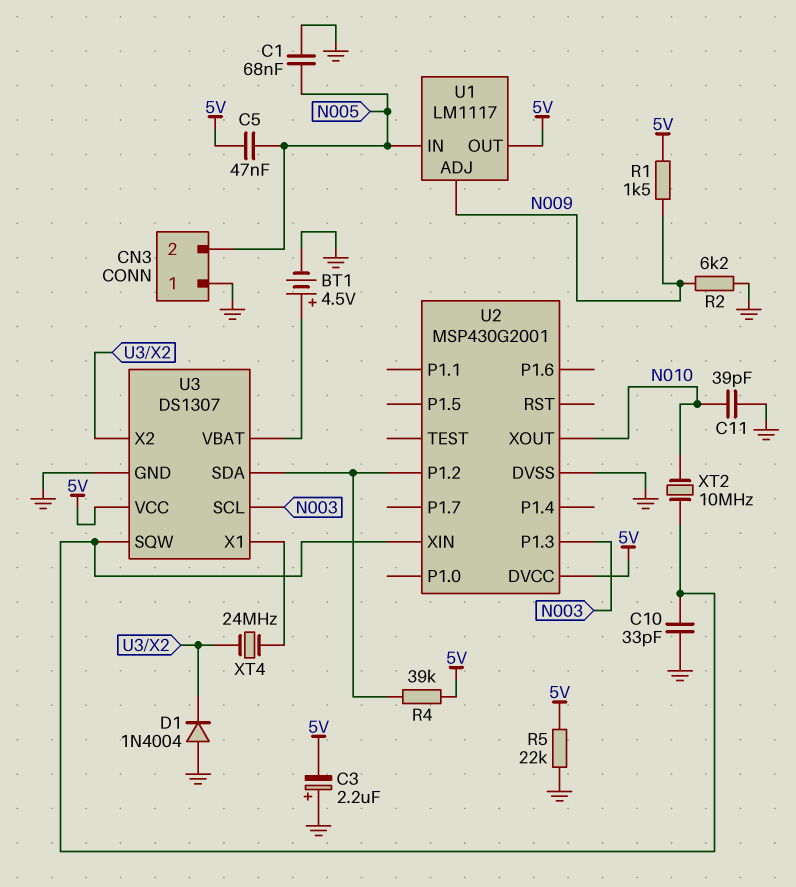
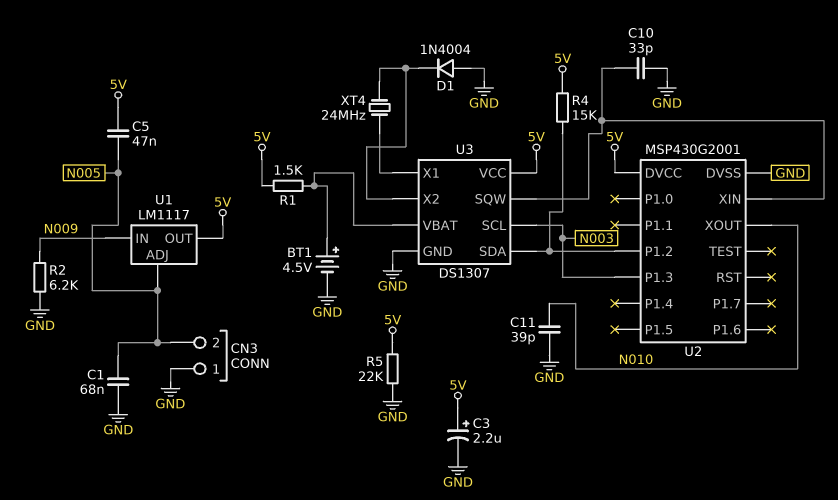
C3: 2.2uF (plus GND, minus 5V) -> 2.2uF (plus 5V, minus GND)
R1: 1.5k (5V, N009) -> 1.5k (5V, U3/VBAT)
R4: 39k (5V, U2/P1.2) -> 15k (5V, U2/P1.2)
U1 pin ADJ: N009 -> N005
U1 pin IN: N005 -> N009
XT2: 10MHz (N010, U2/XIN) -> none

